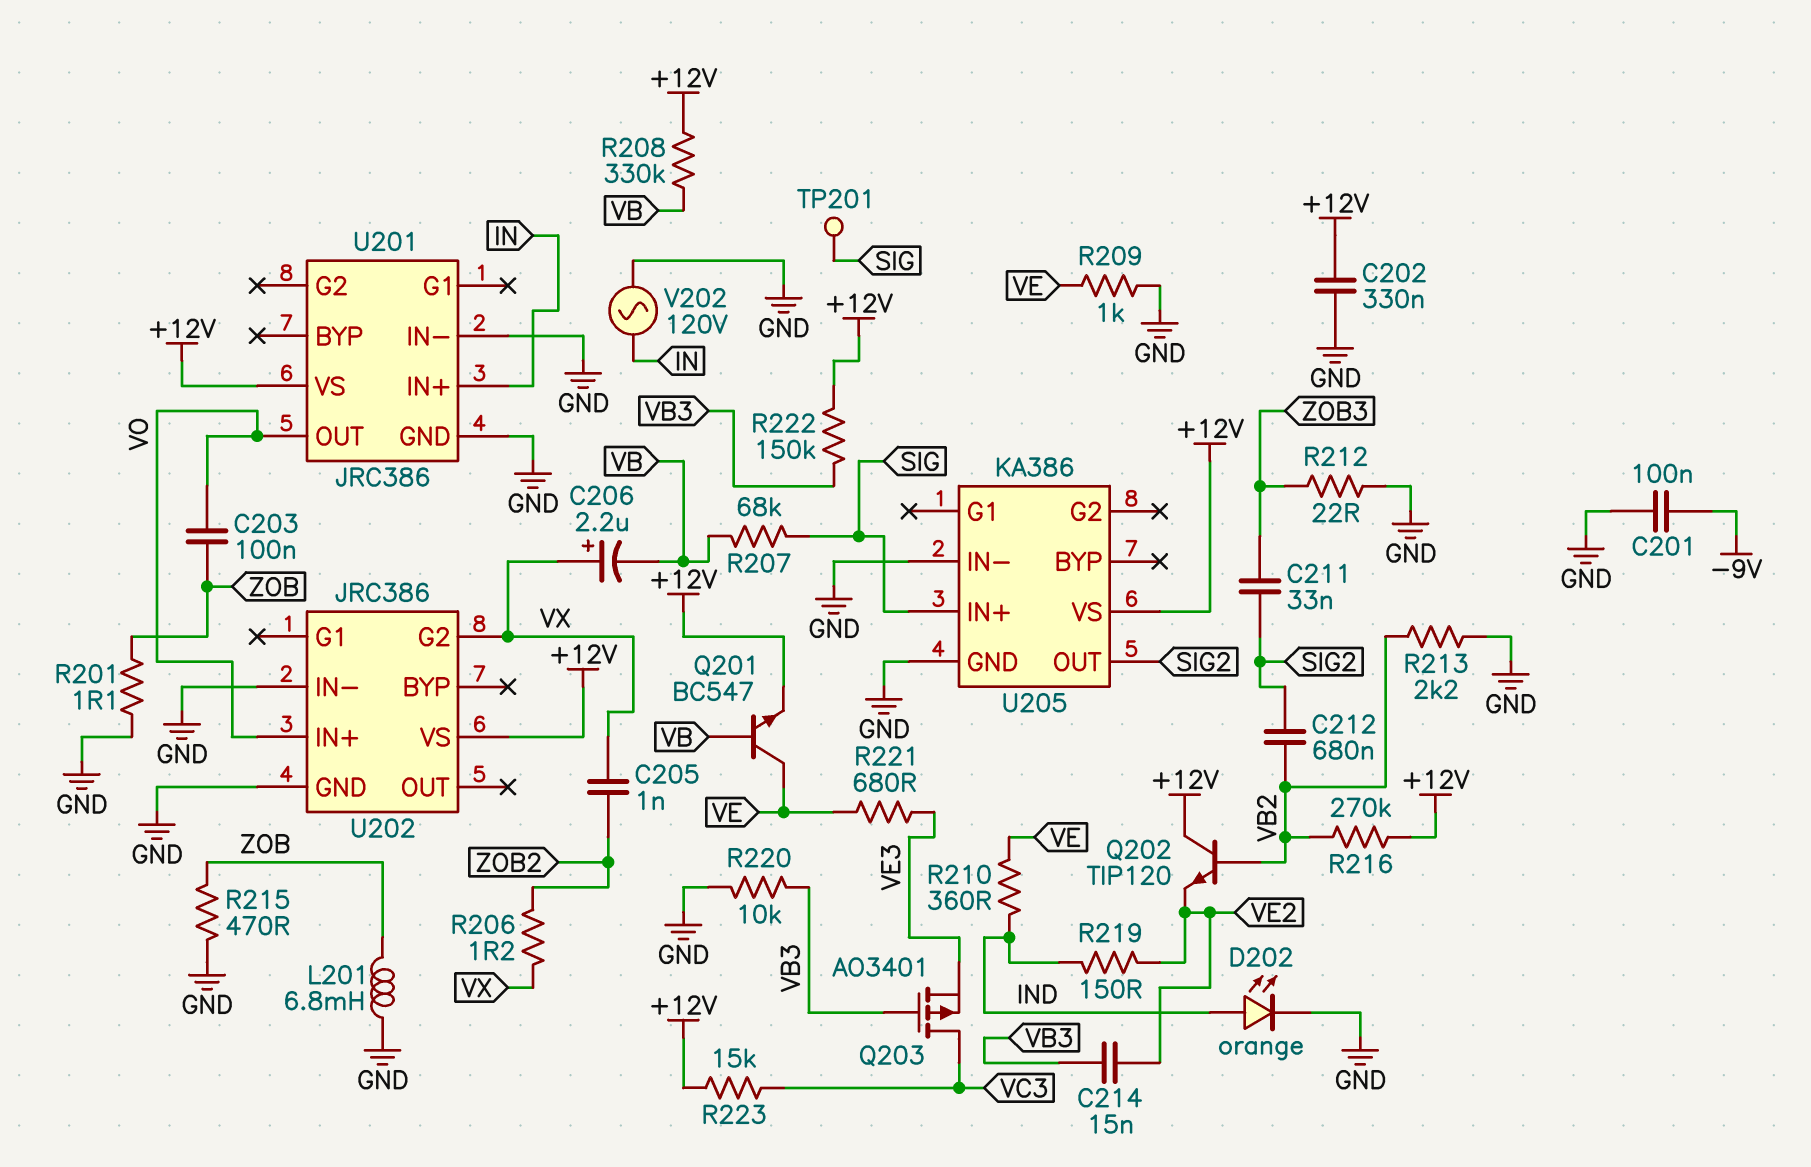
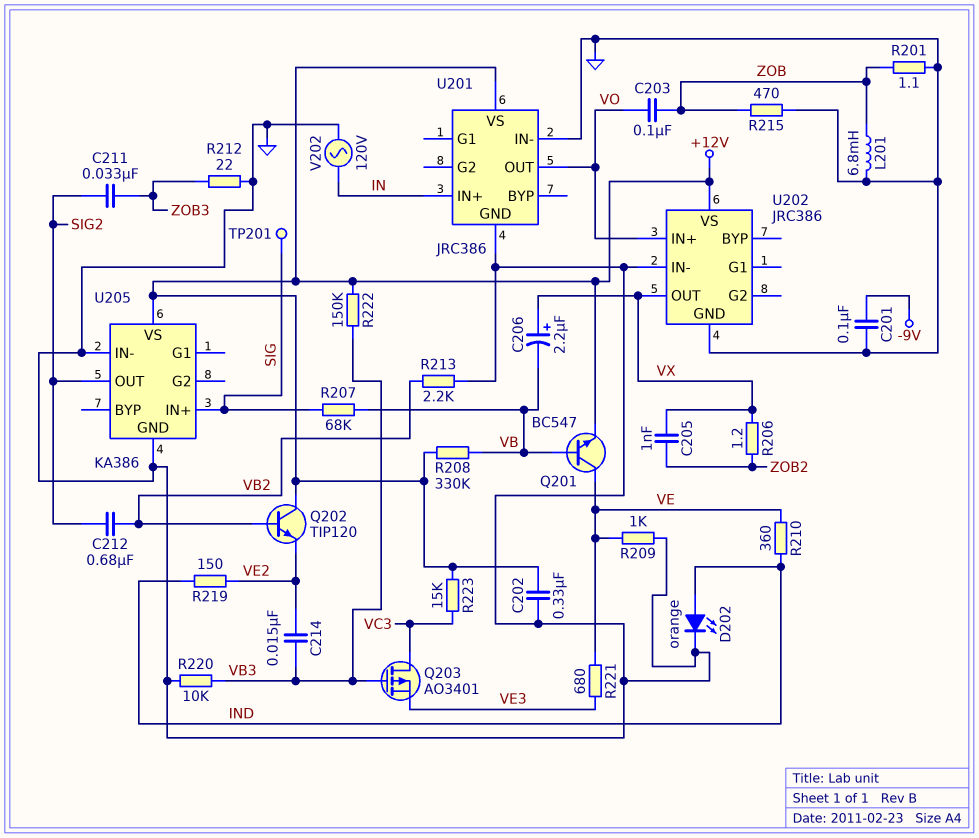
R216: 270k (+12V, VB2) -> none
U202 pin G2: VX -> none
U202 pin OUT: none -> VX

